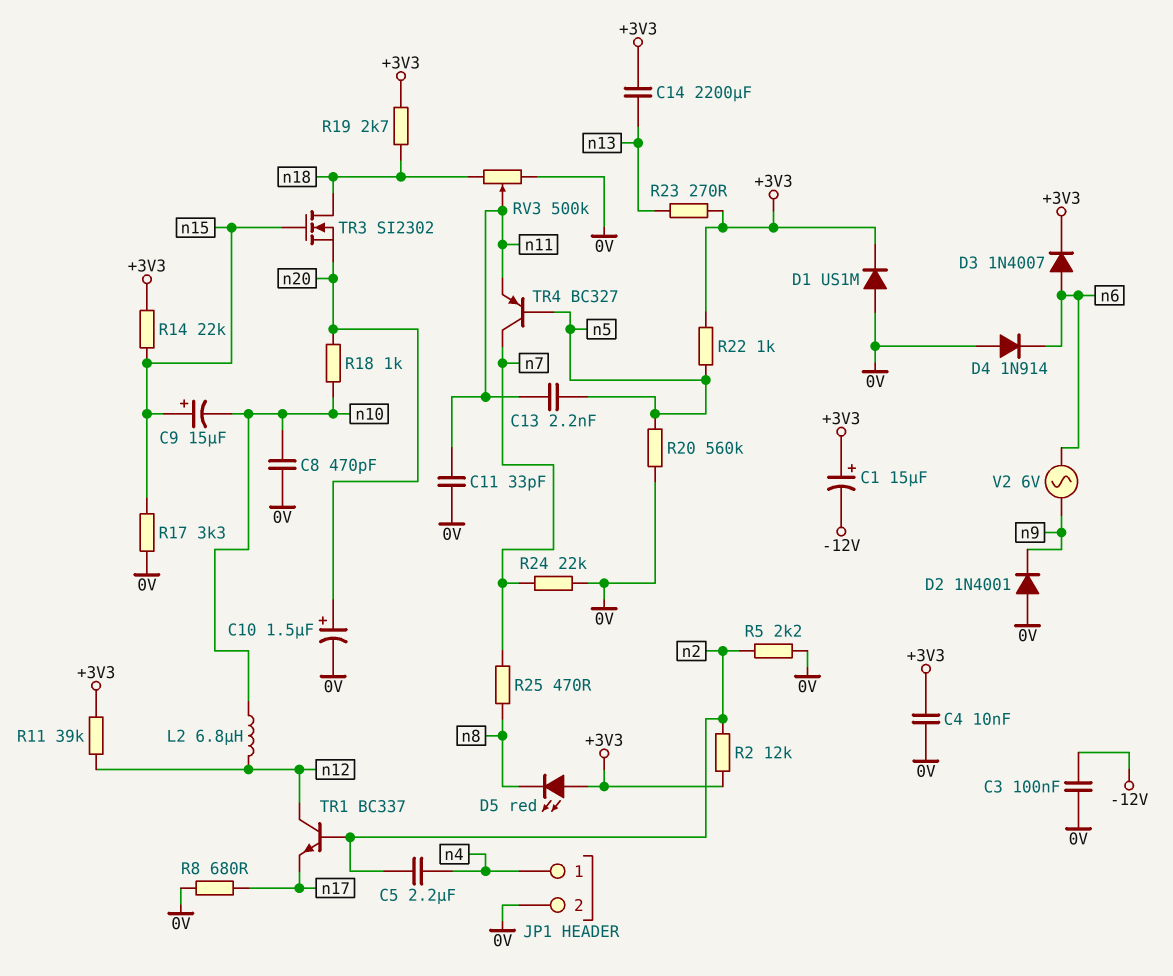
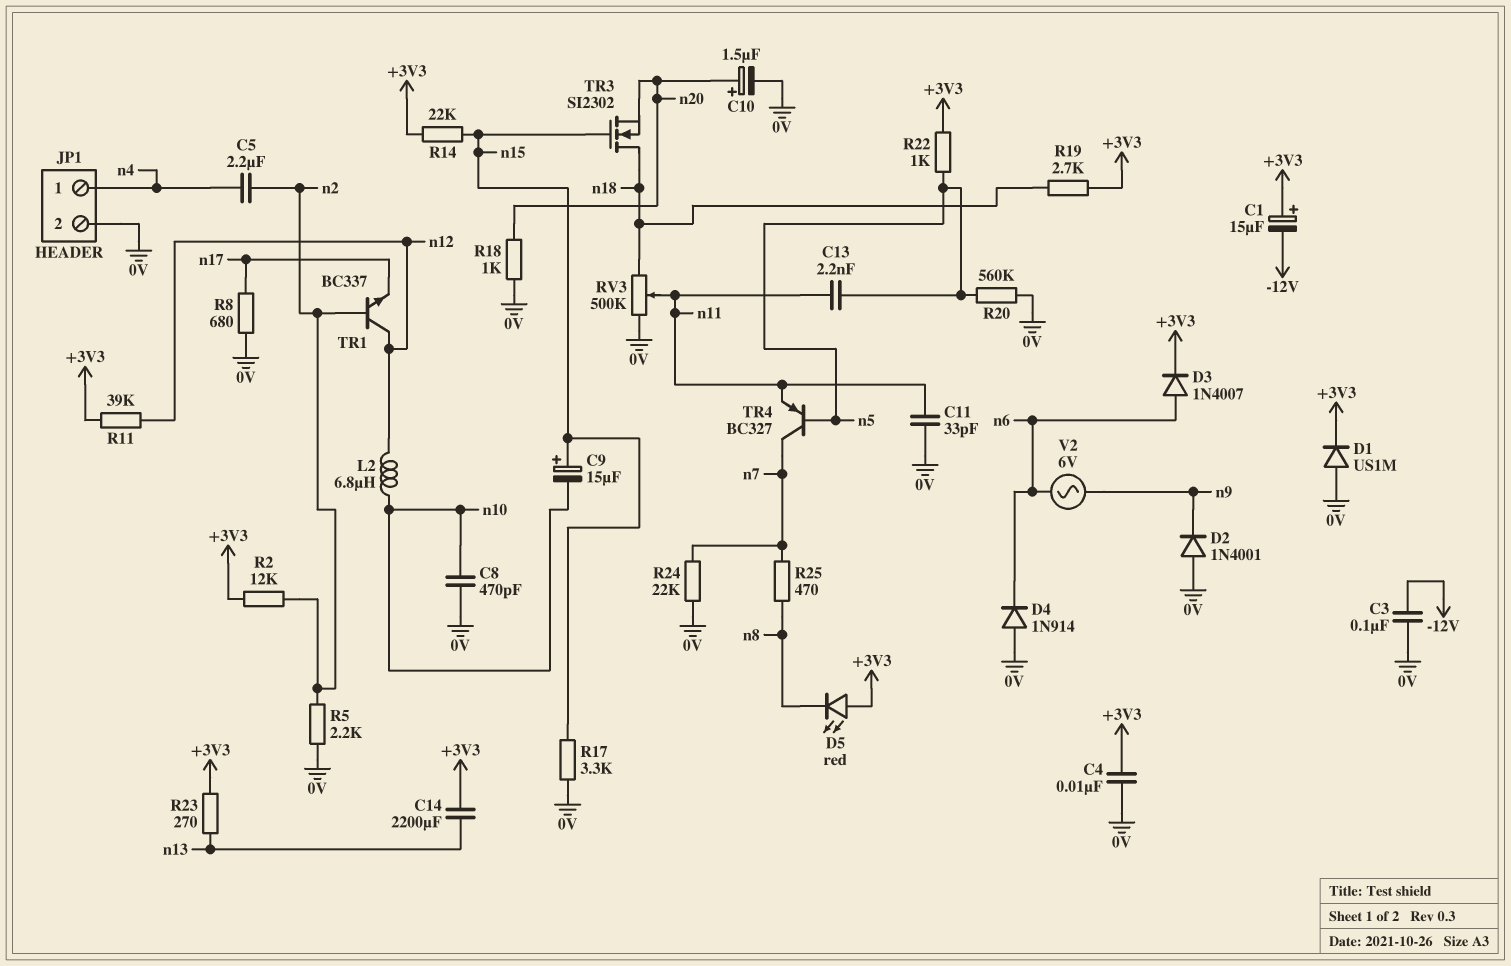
R18: 1k (n10, n20) -> 1k (0V, n20)

